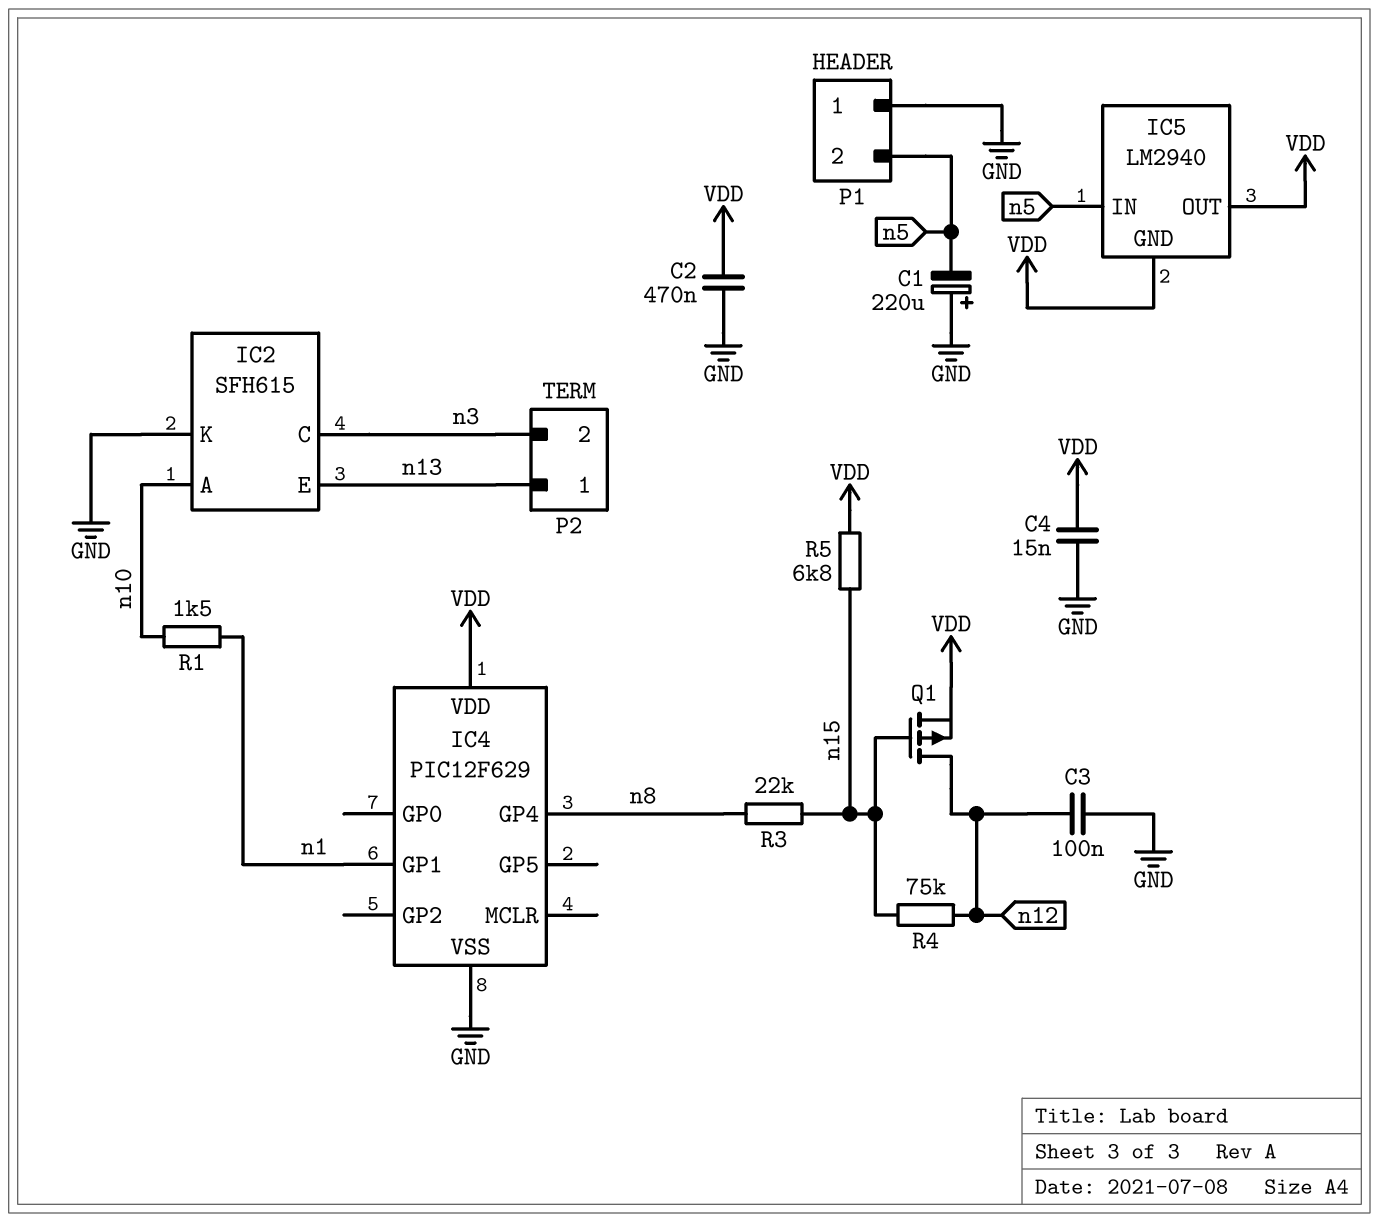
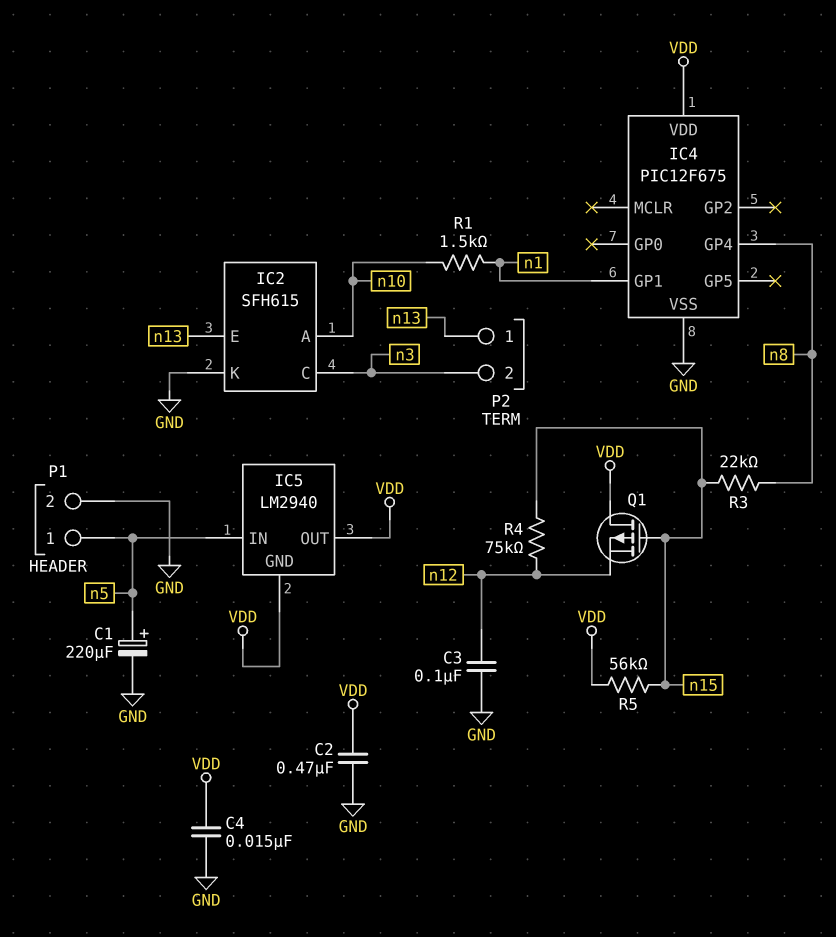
C1: 220uF (plus GND, minus n5) -> 220uF (plus n5, minus GND)
IC4: PIC12F629 -> PIC12F675
P1 pin 1: GND -> n5
P1 pin 2: n5 -> GND
Q1: PMOS (G n15, D n12, S VDD) -> PMOS (G n15, D VDD, S n12)
R5: 6.8k (VDD, n15) -> 56k (VDD, n15)

